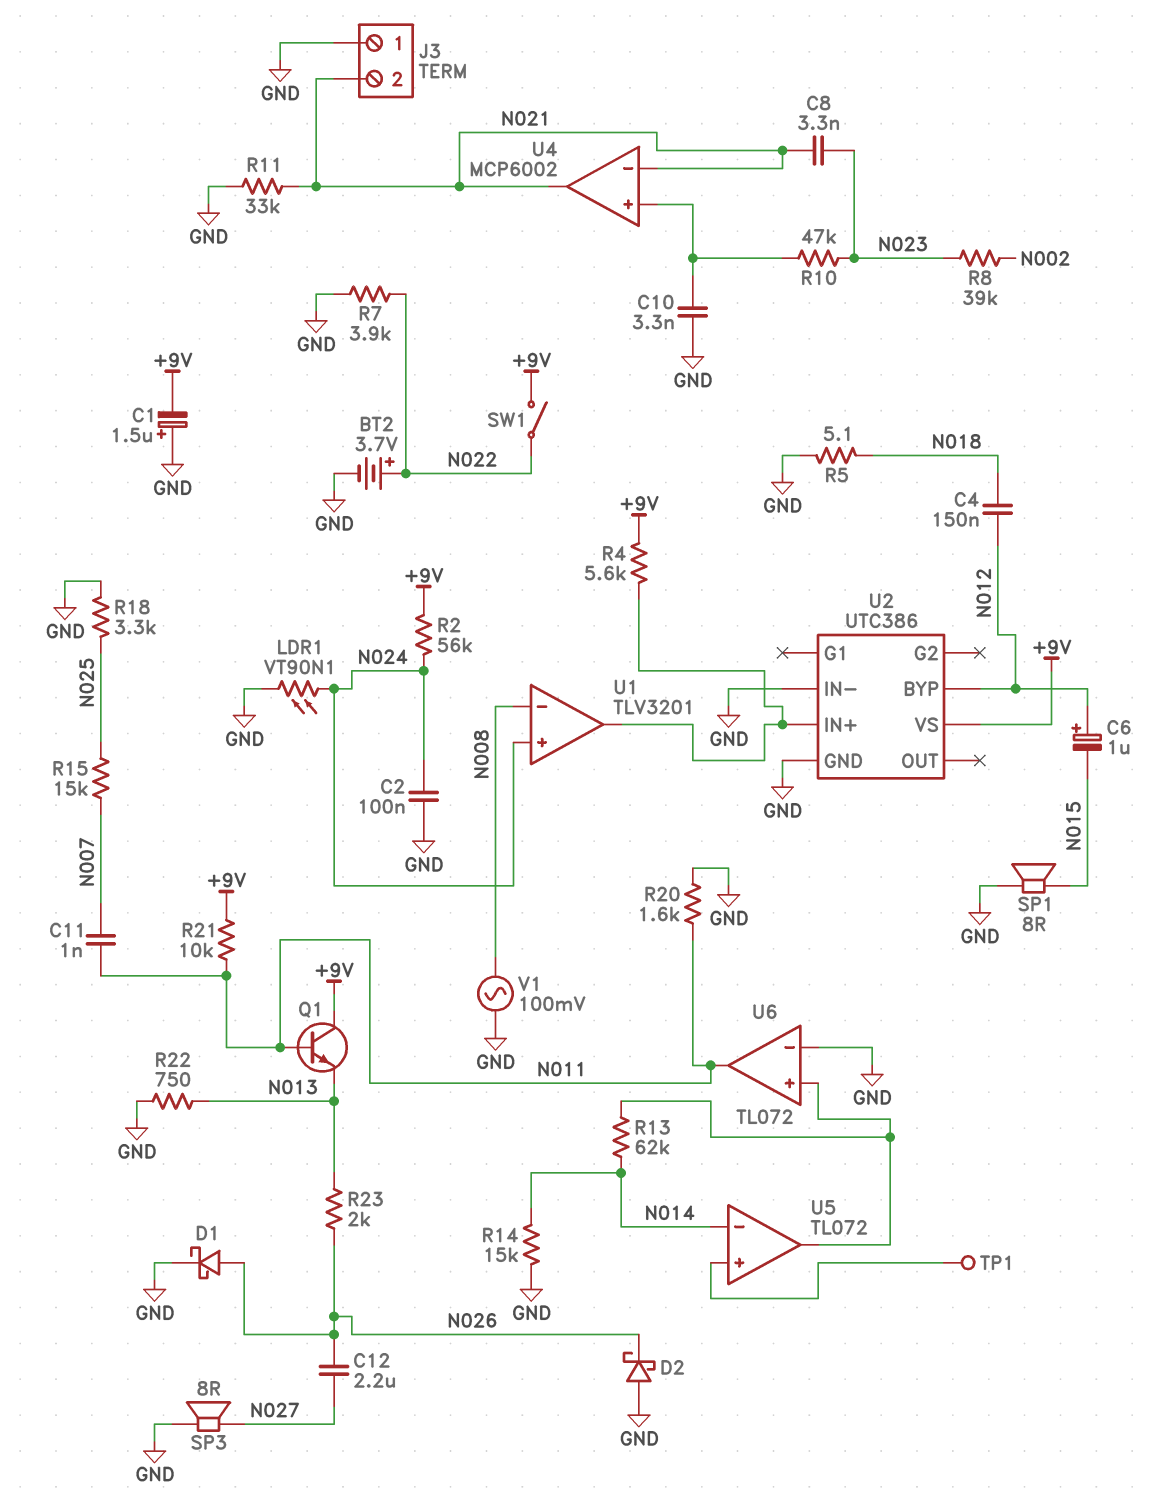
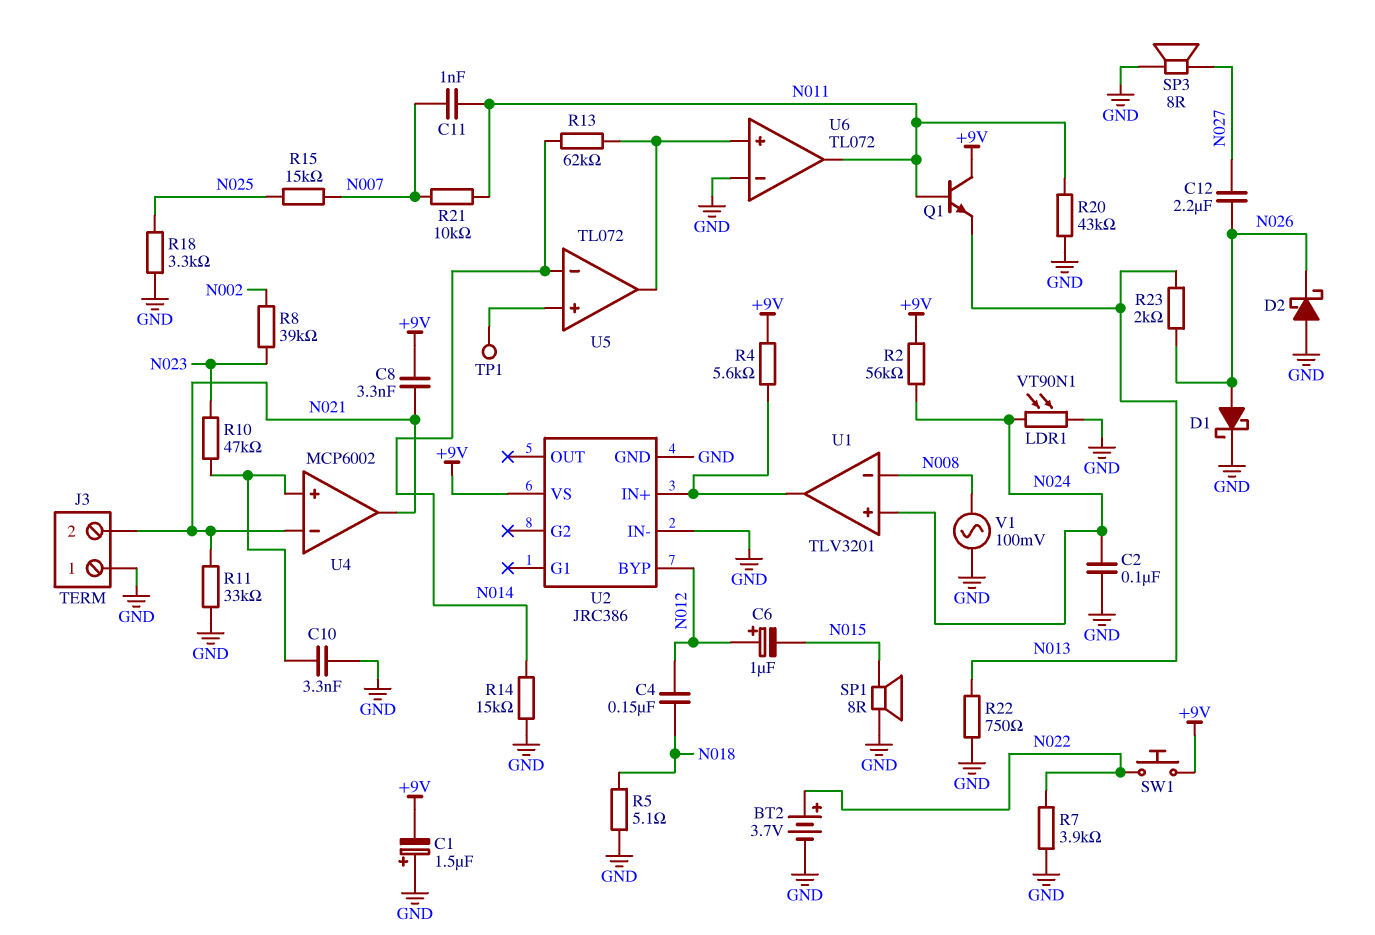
C8: 3.3nF (N021, N023) -> 3.3nF (+9V, N021)
R20: 1.6k (GND, N011) -> 43k (GND, N011)
R21: 10k (+9V, N011) -> 10k (N007, N011)
SW1: switch (+9V, N022) -> button (+9V, N022)
U2: UTC386 -> JRC386

